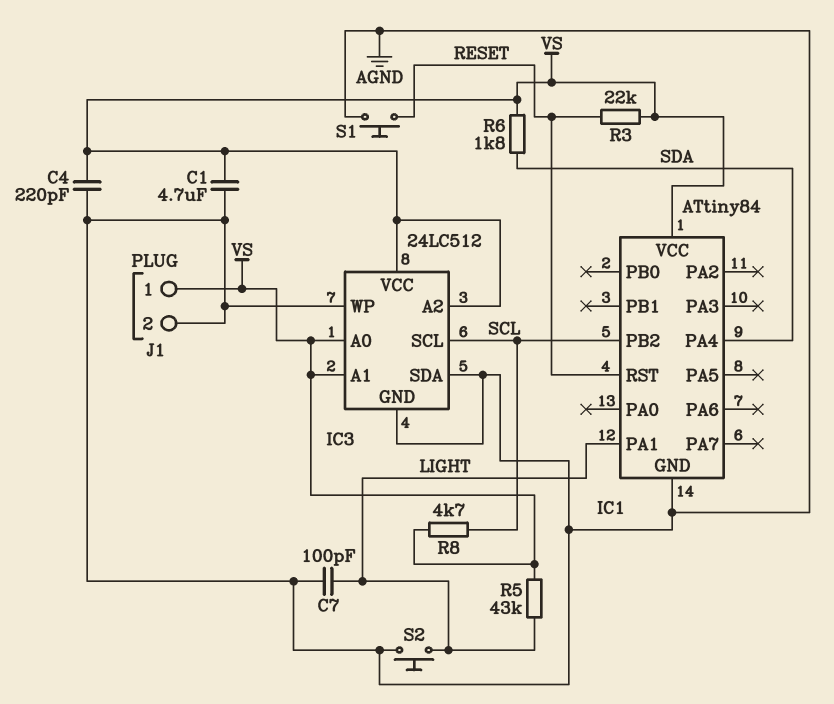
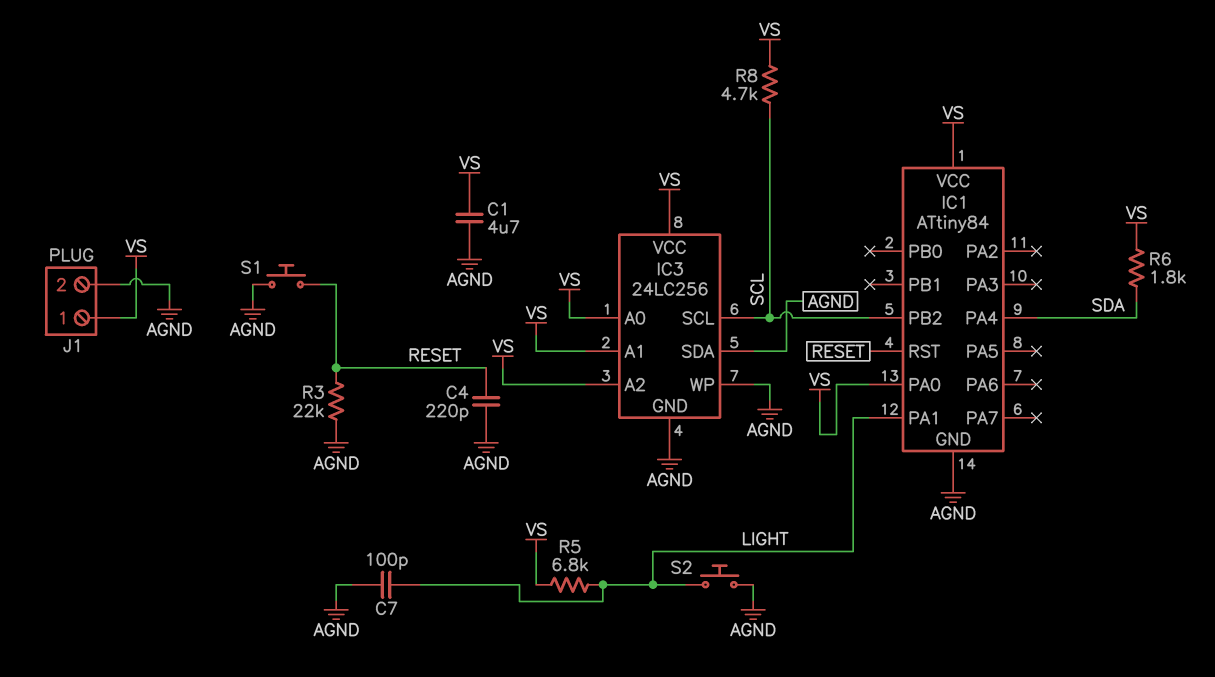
C4: 220pF (AGND, VS) -> 220pF (AGND, RESET)
IC1 pin PA0: none -> VS
IC3: 24LC512 -> 24LC256
R3: 22k (RESET, VS) -> 22k (AGND, RESET)
R5: 43k (LIGHT, VS) -> 6.8k (LIGHT, VS)

